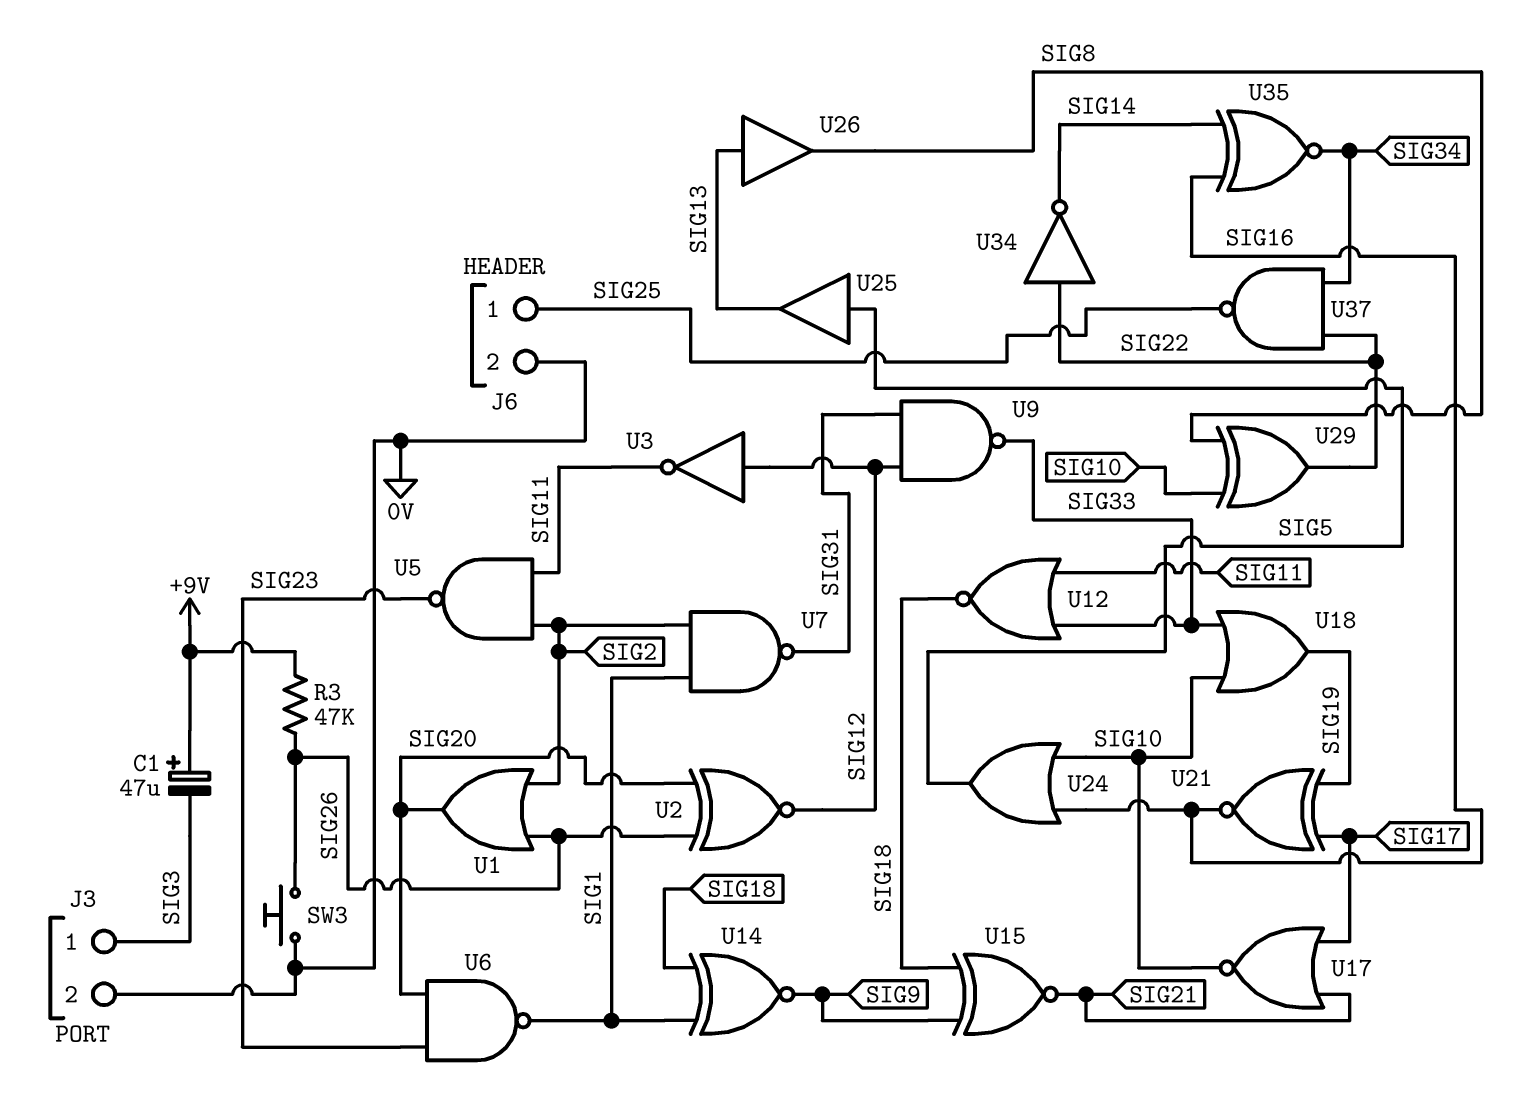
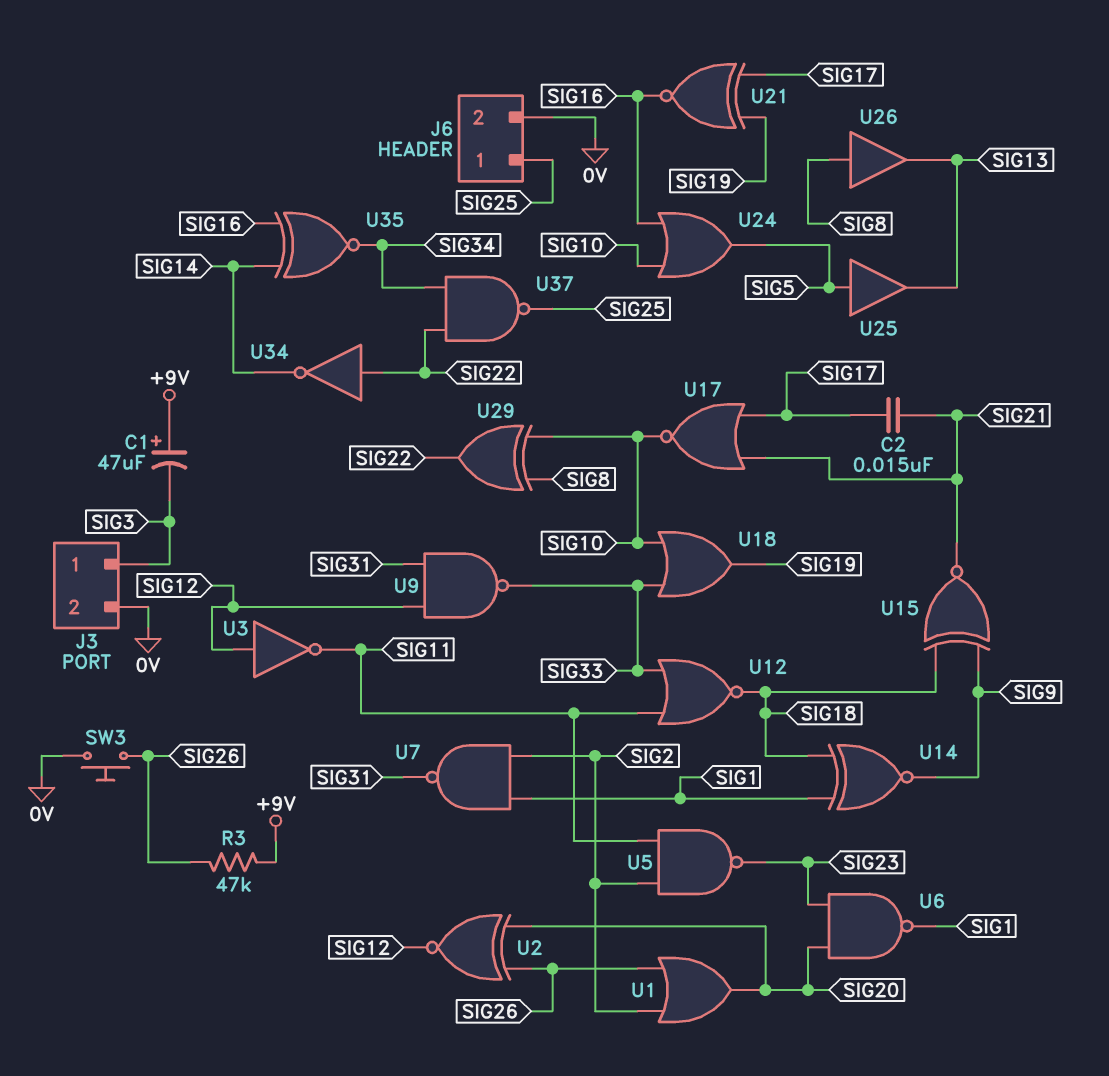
C2: none -> 15nF (SIG17, SIG21)
U26: buffer (in SIG13, out SIG8) -> buffer (in SIG8, out SIG13)

